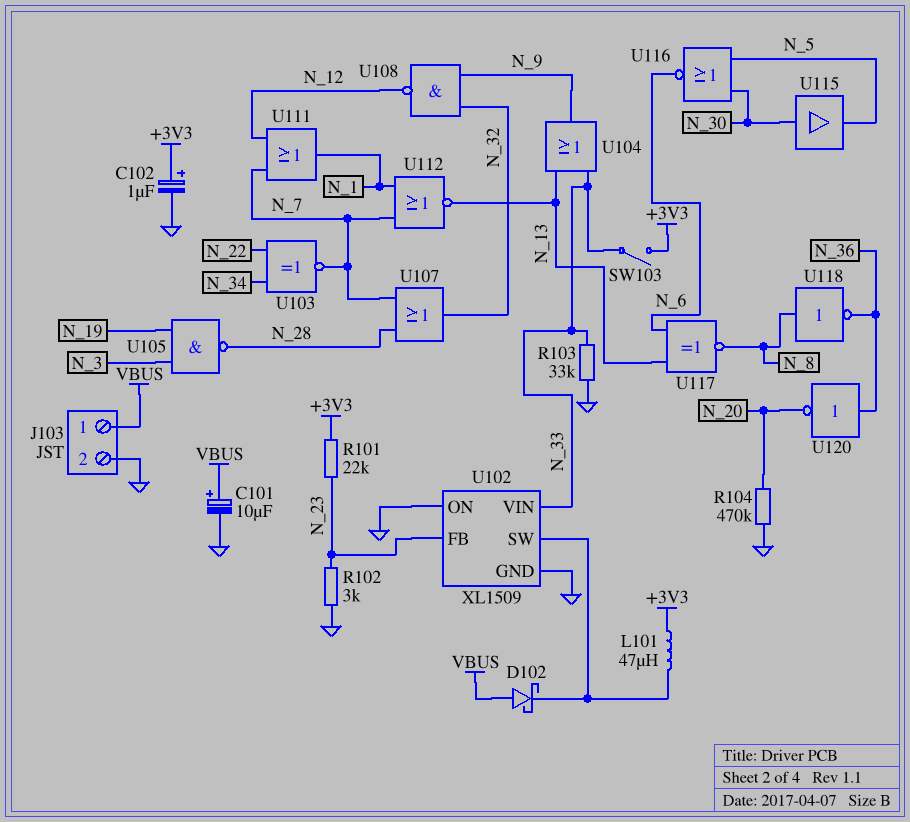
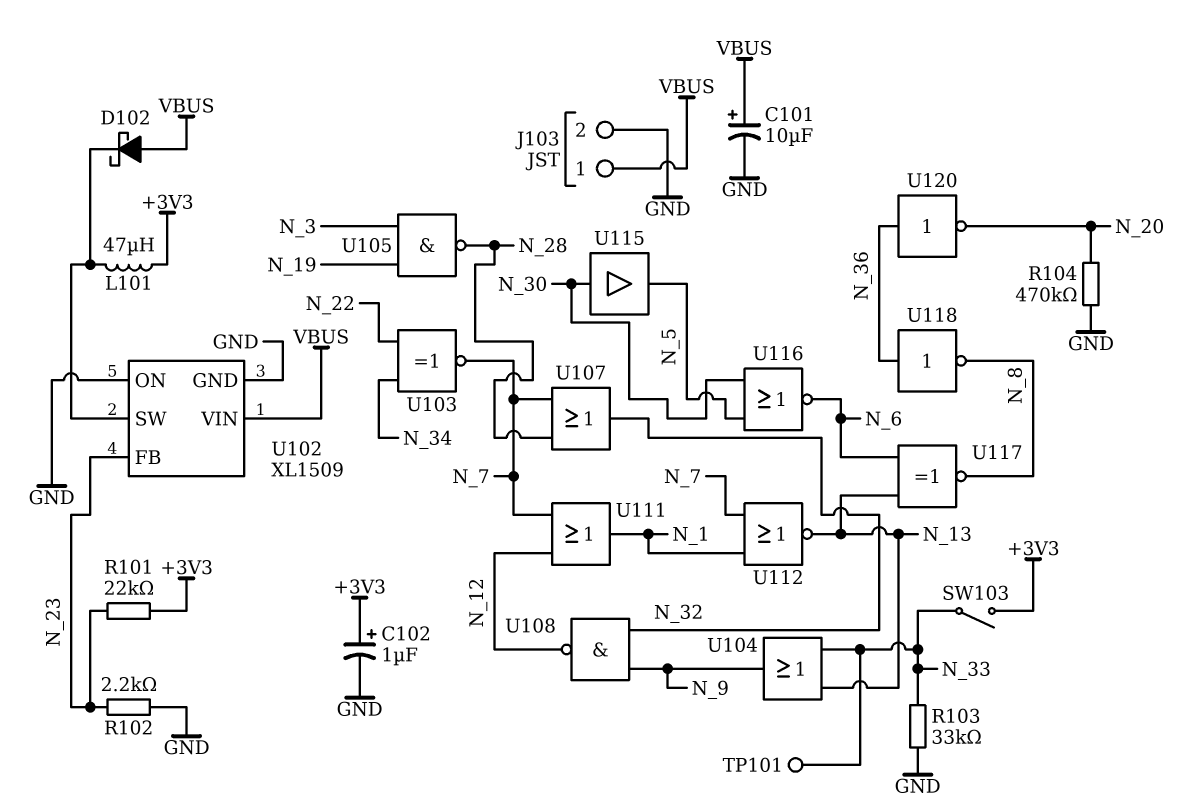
R102: 3k (GND, N_23) -> 2.2k (GND, N_23)
TP101: none -> test point (N_33)
U102 pin VIN: N_33 -> VBUS
U118: NOT (in N_8, out N_36) -> NOT (in N_36, out N_8)

